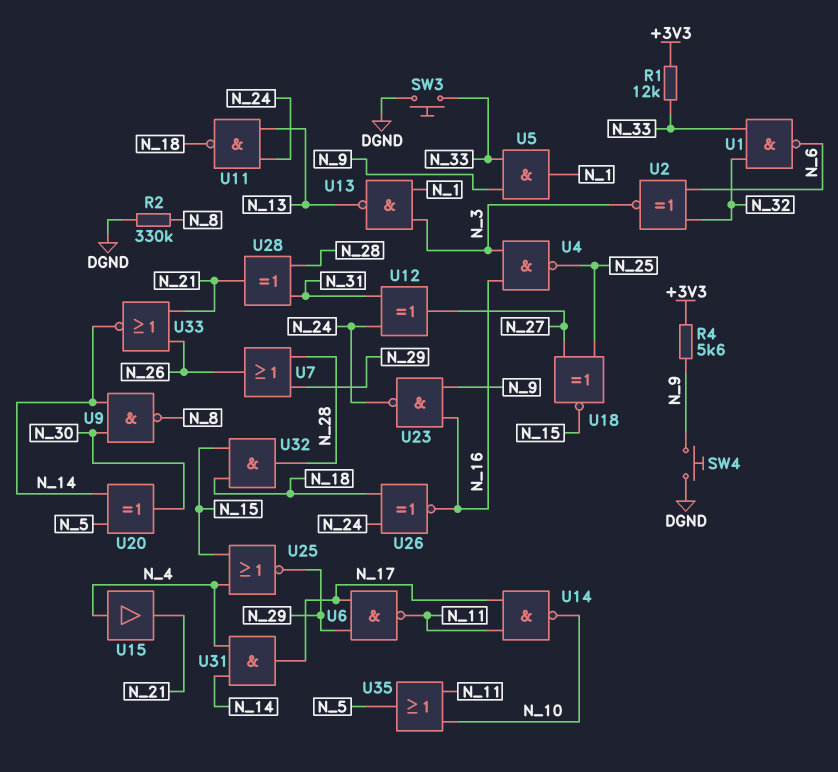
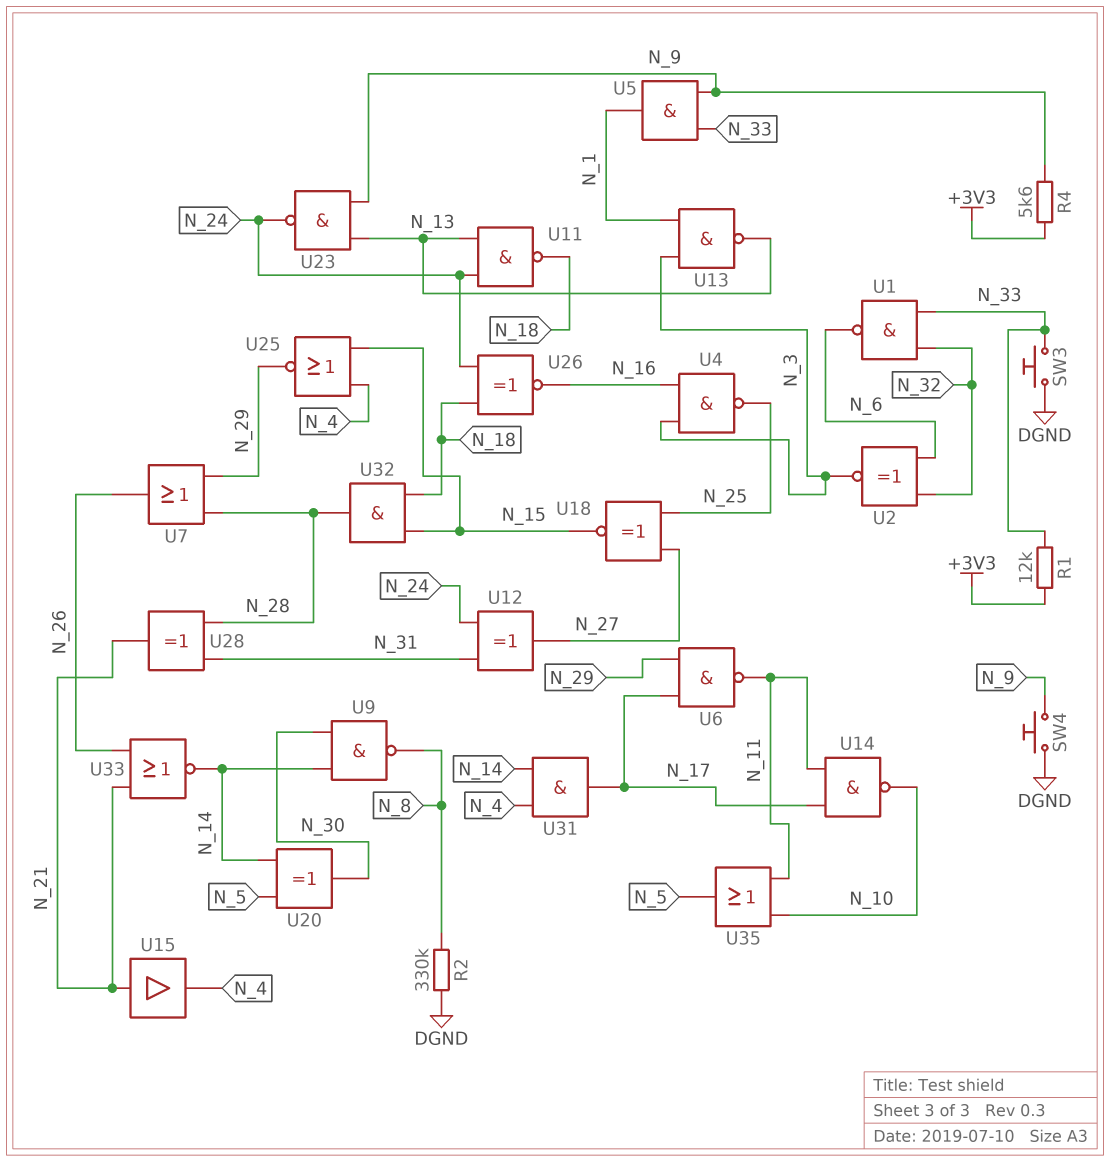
U15: buffer (in N_4, out N_21) -> buffer (in N_21, out N_4)
U23: NAND (in N_9, in N_16, out N_24) -> NAND (in N_9, in N_13, out N_24)

